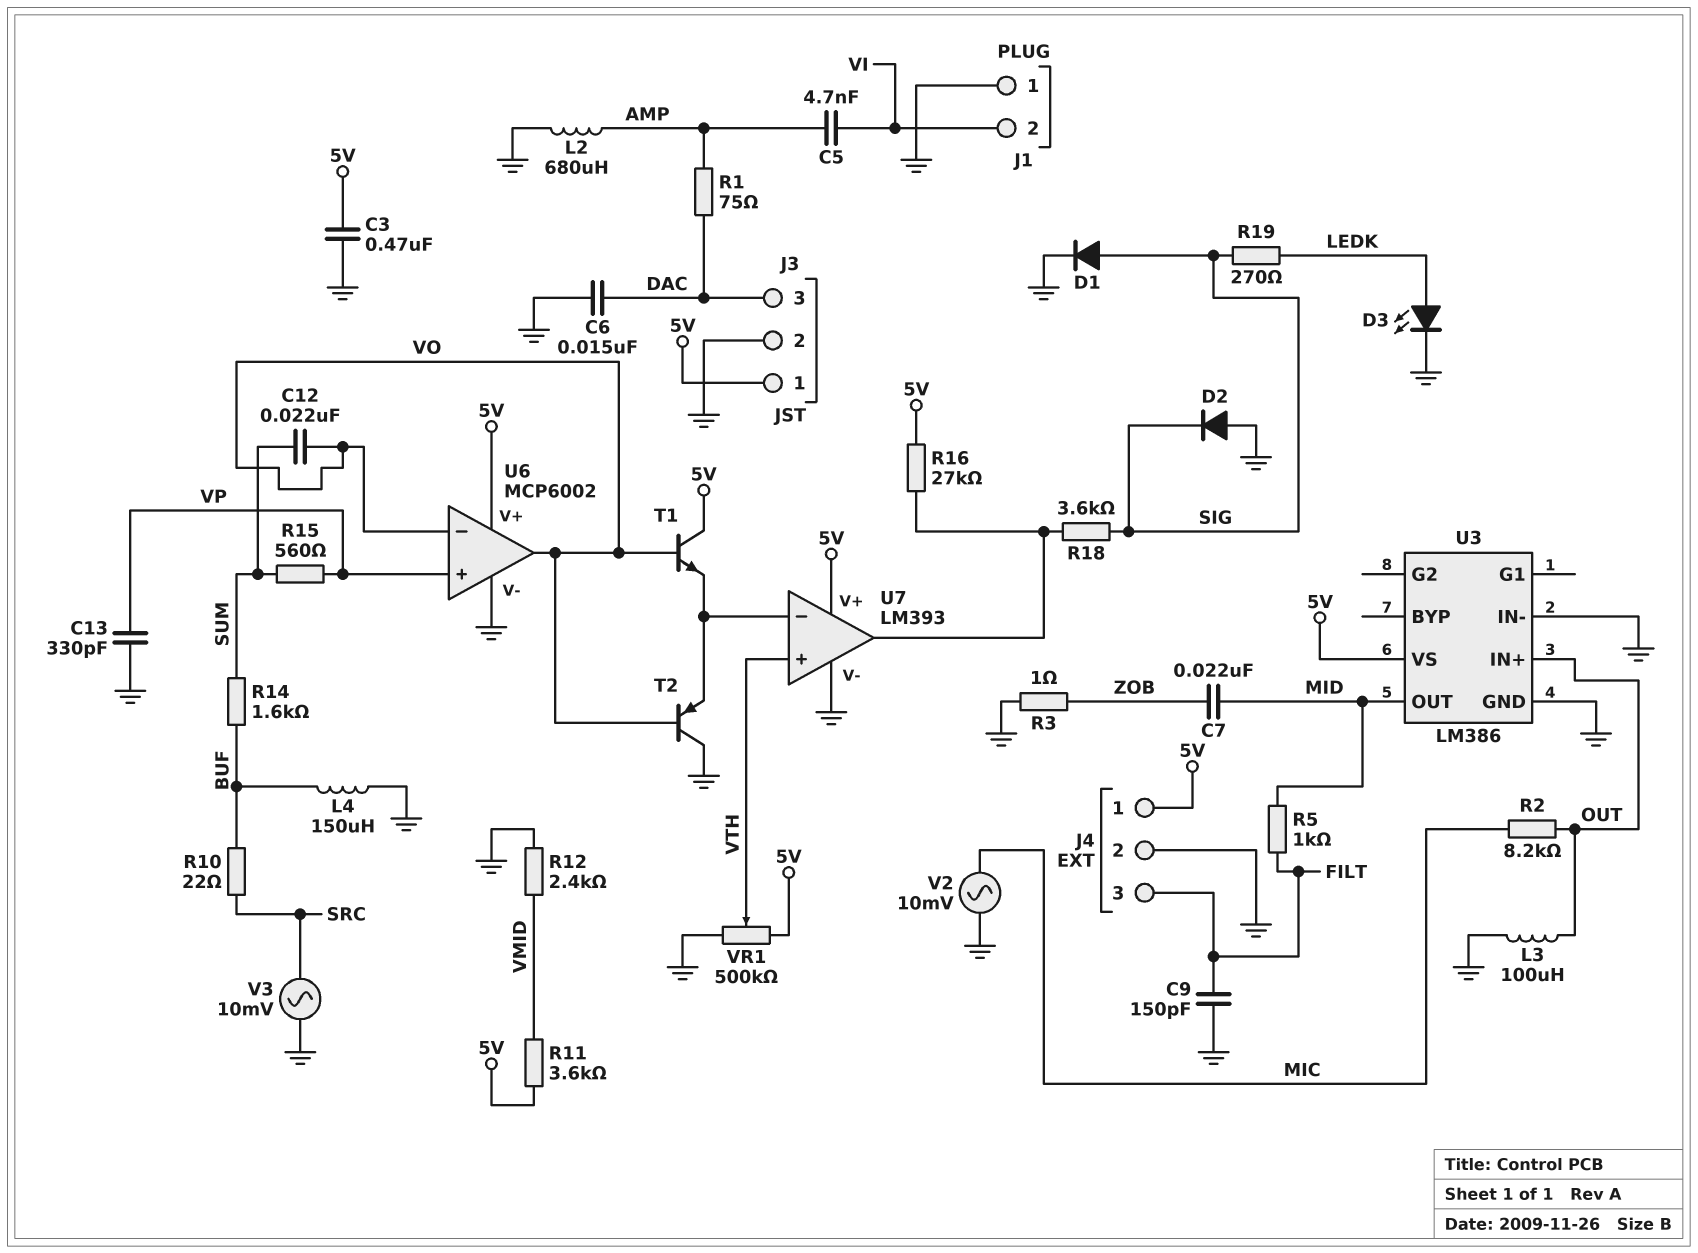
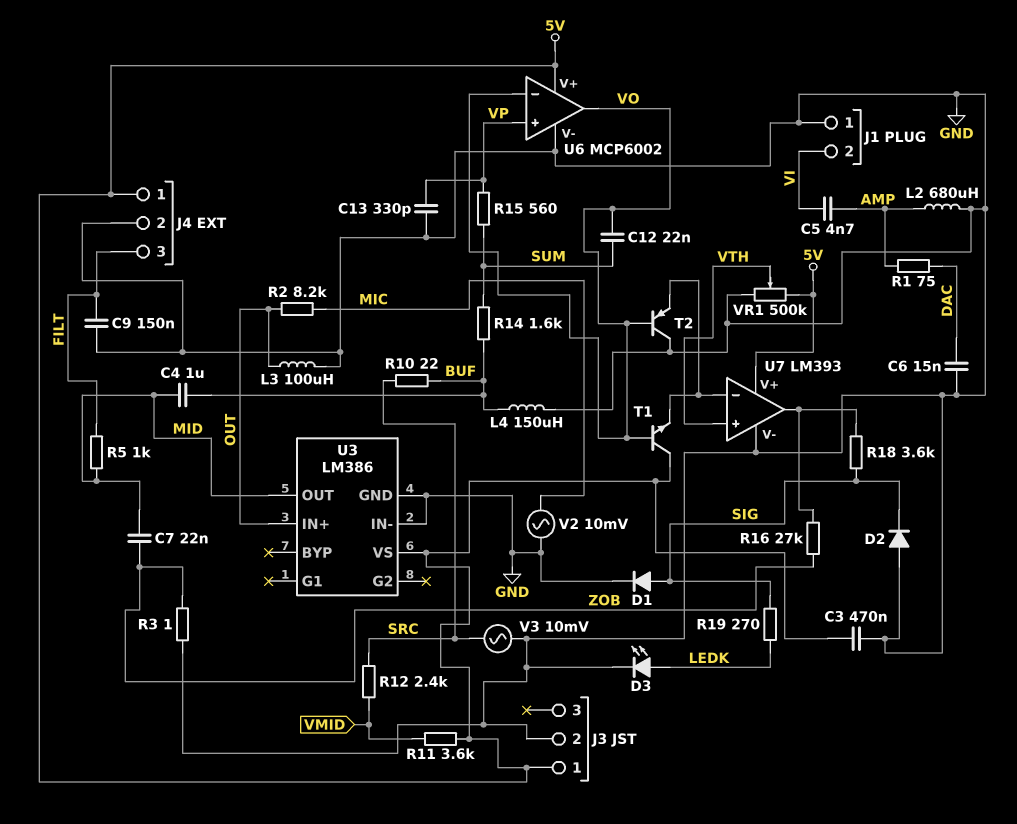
C4: none -> 1uF (BUF, MID)
C9: 150pF (FILT, GND) -> 150nF (FILT, GND)
J3 pin 3: DAC -> none
R12: 2.4k (GND, VMID) -> 2.4k (SRC, VMID)
R16: 27k (5V, U7/out) -> 27k (U7/out, ZOB)

